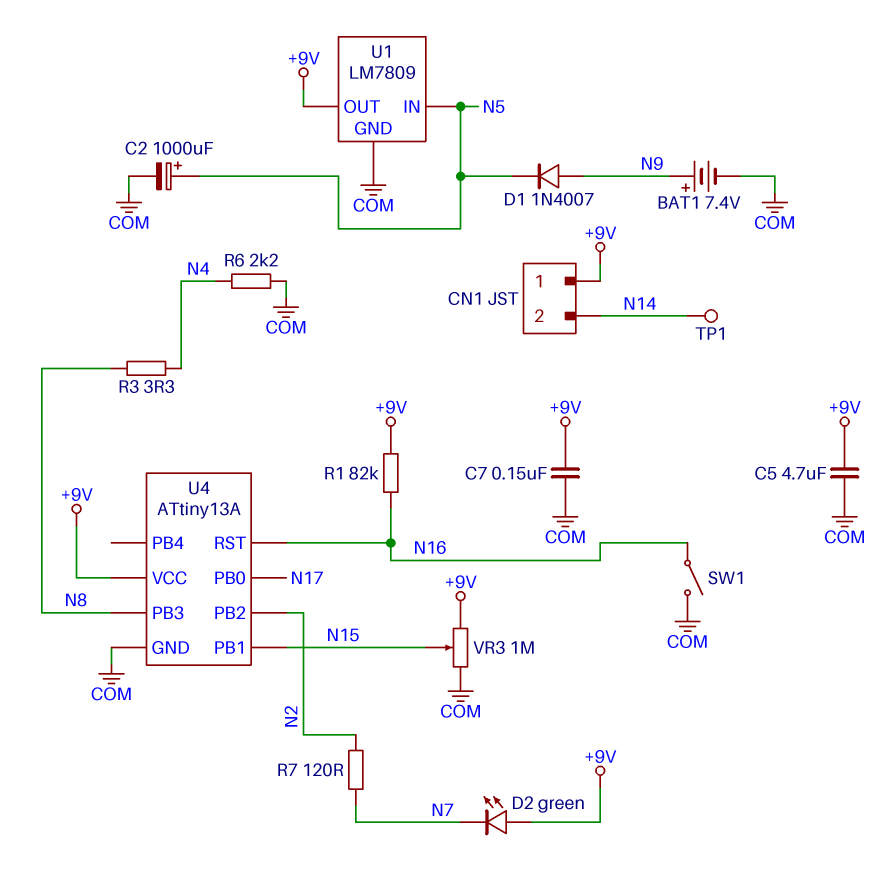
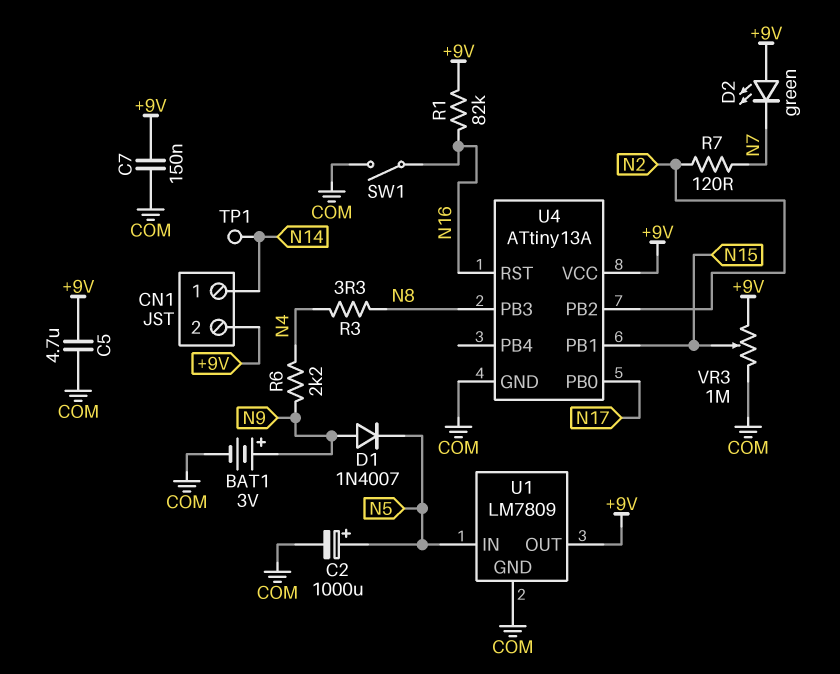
BAT1: 7.4V (plus N9, minus COM) -> 3V (plus N9, minus COM)
CN1 pin 1: +9V -> N14
CN1 pin 2: N14 -> +9V
R6: 2.2k (COM, N4) -> 2.2k (N4, N9)

